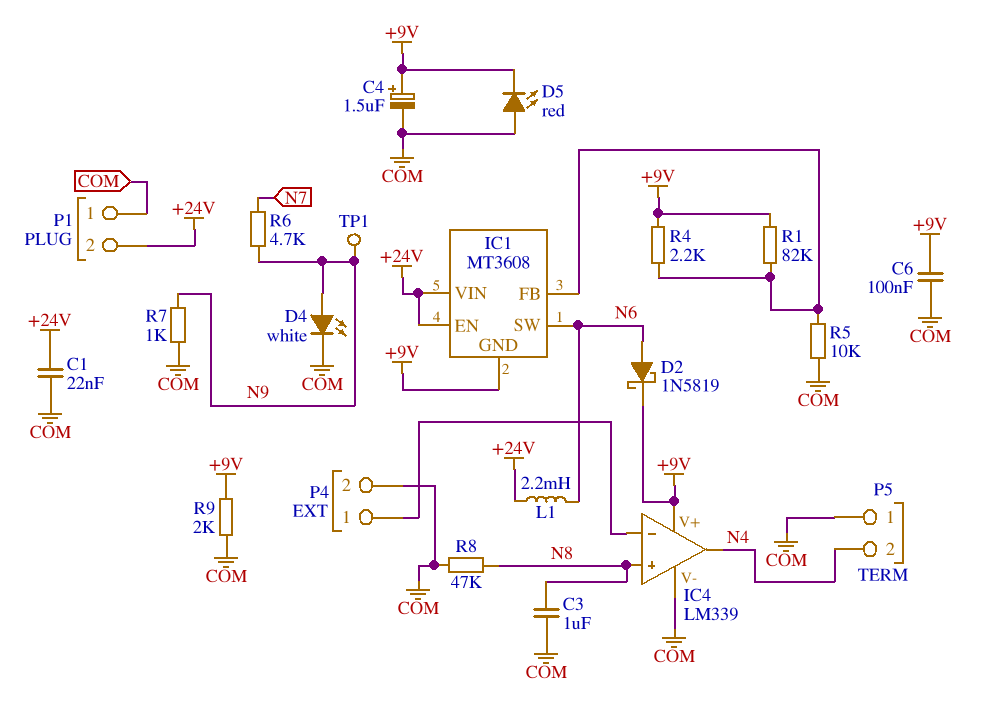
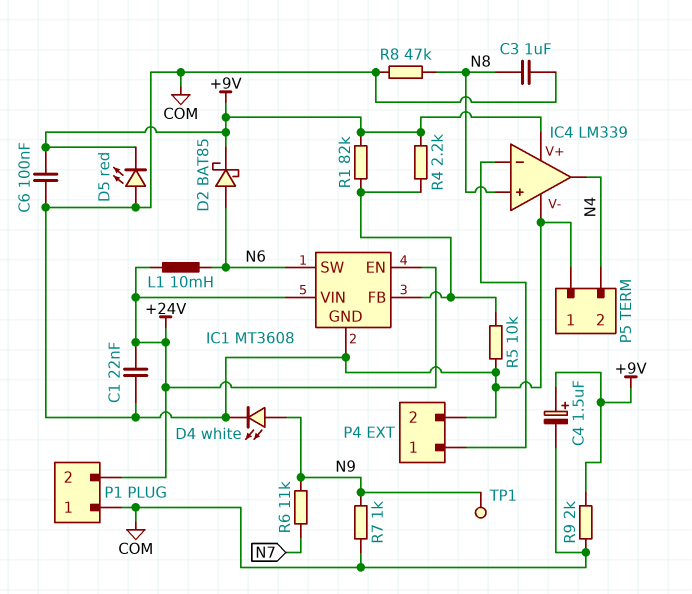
D2: schottky 1N5819 (A N6, K +9V) -> schottky BAT85 (A N6, K +9V)
IC1 pin GND: +9V -> COM
L1: 2.2mH (+24V, N6) -> 10mH (+24V, N6)
R6: 4.7k (N7, N9) -> 11k (N7, N9)

